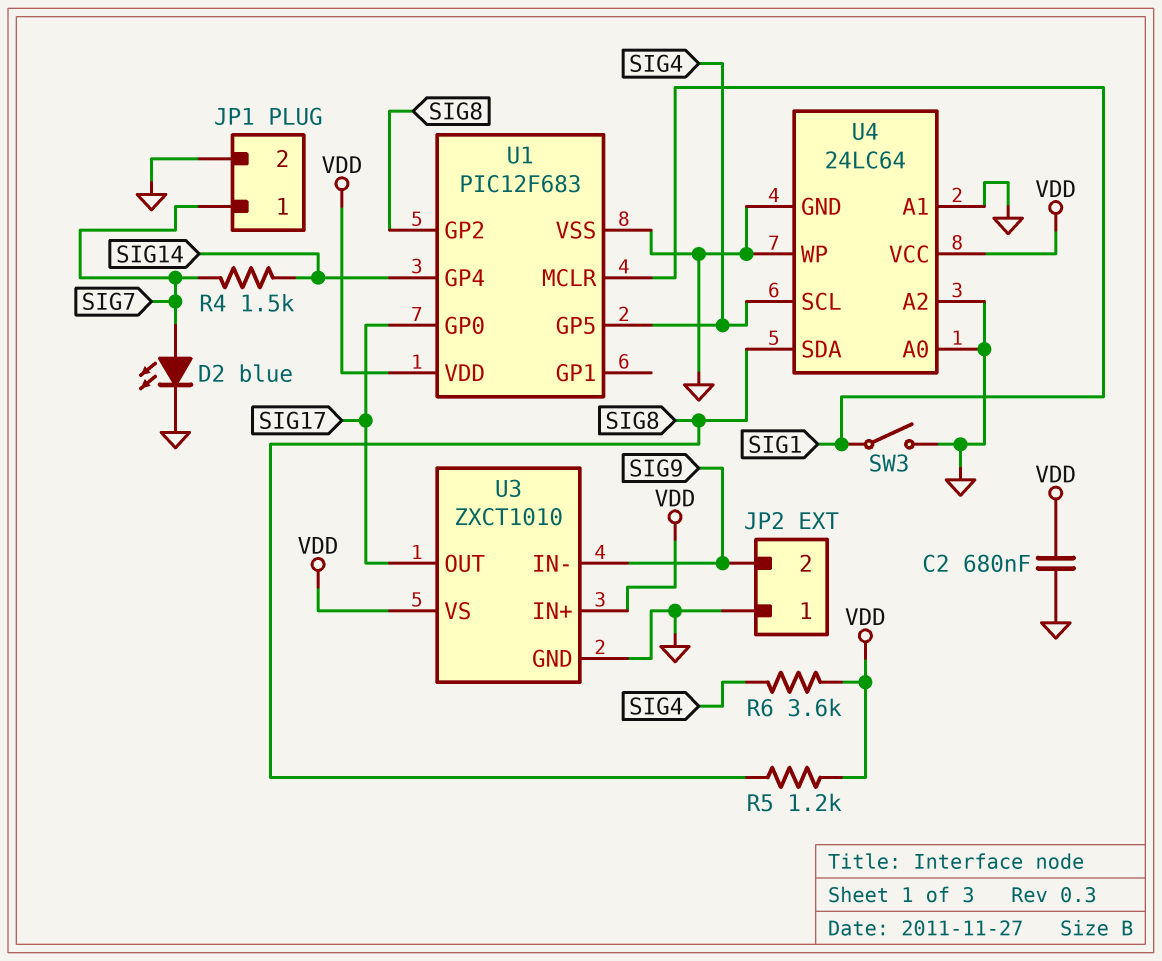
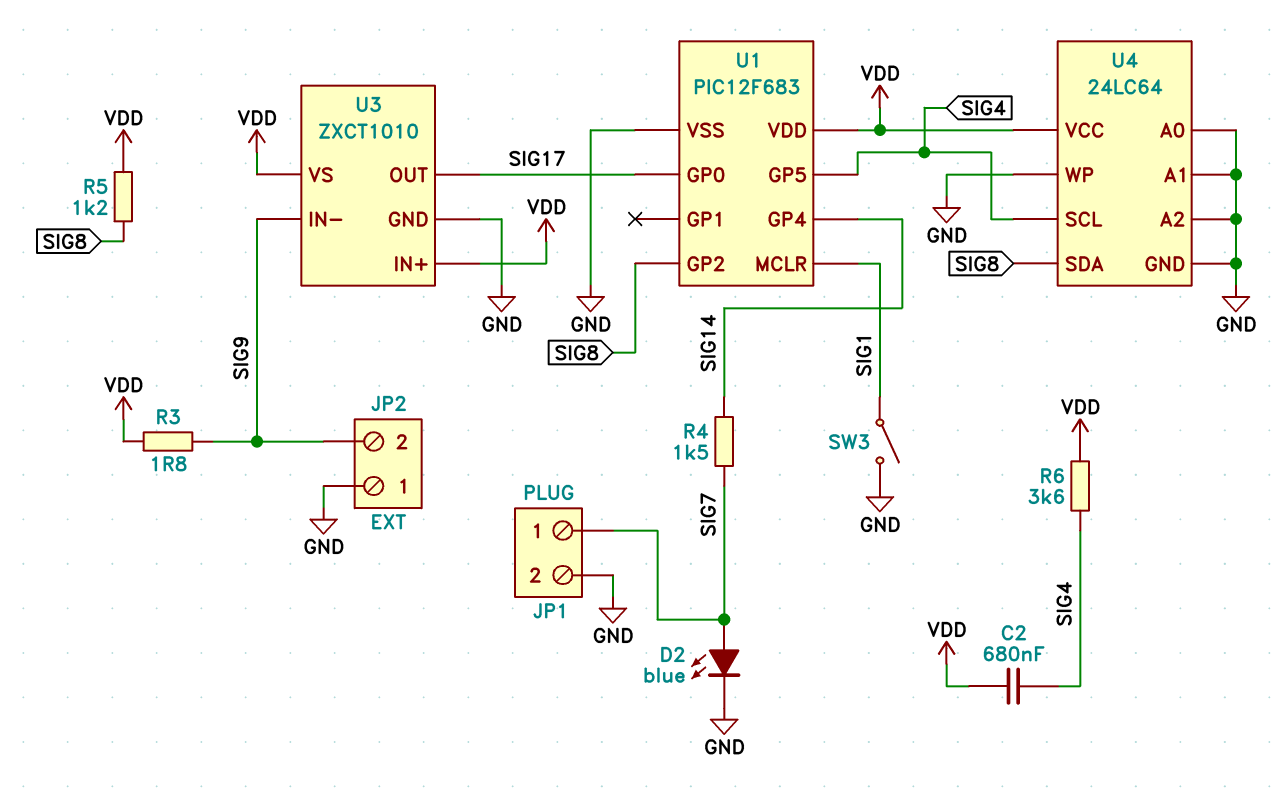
C2: 680nF (GND, VDD) -> 680nF (SIG4, VDD)
R3: none -> 1.8 (SIG9, VDD)

